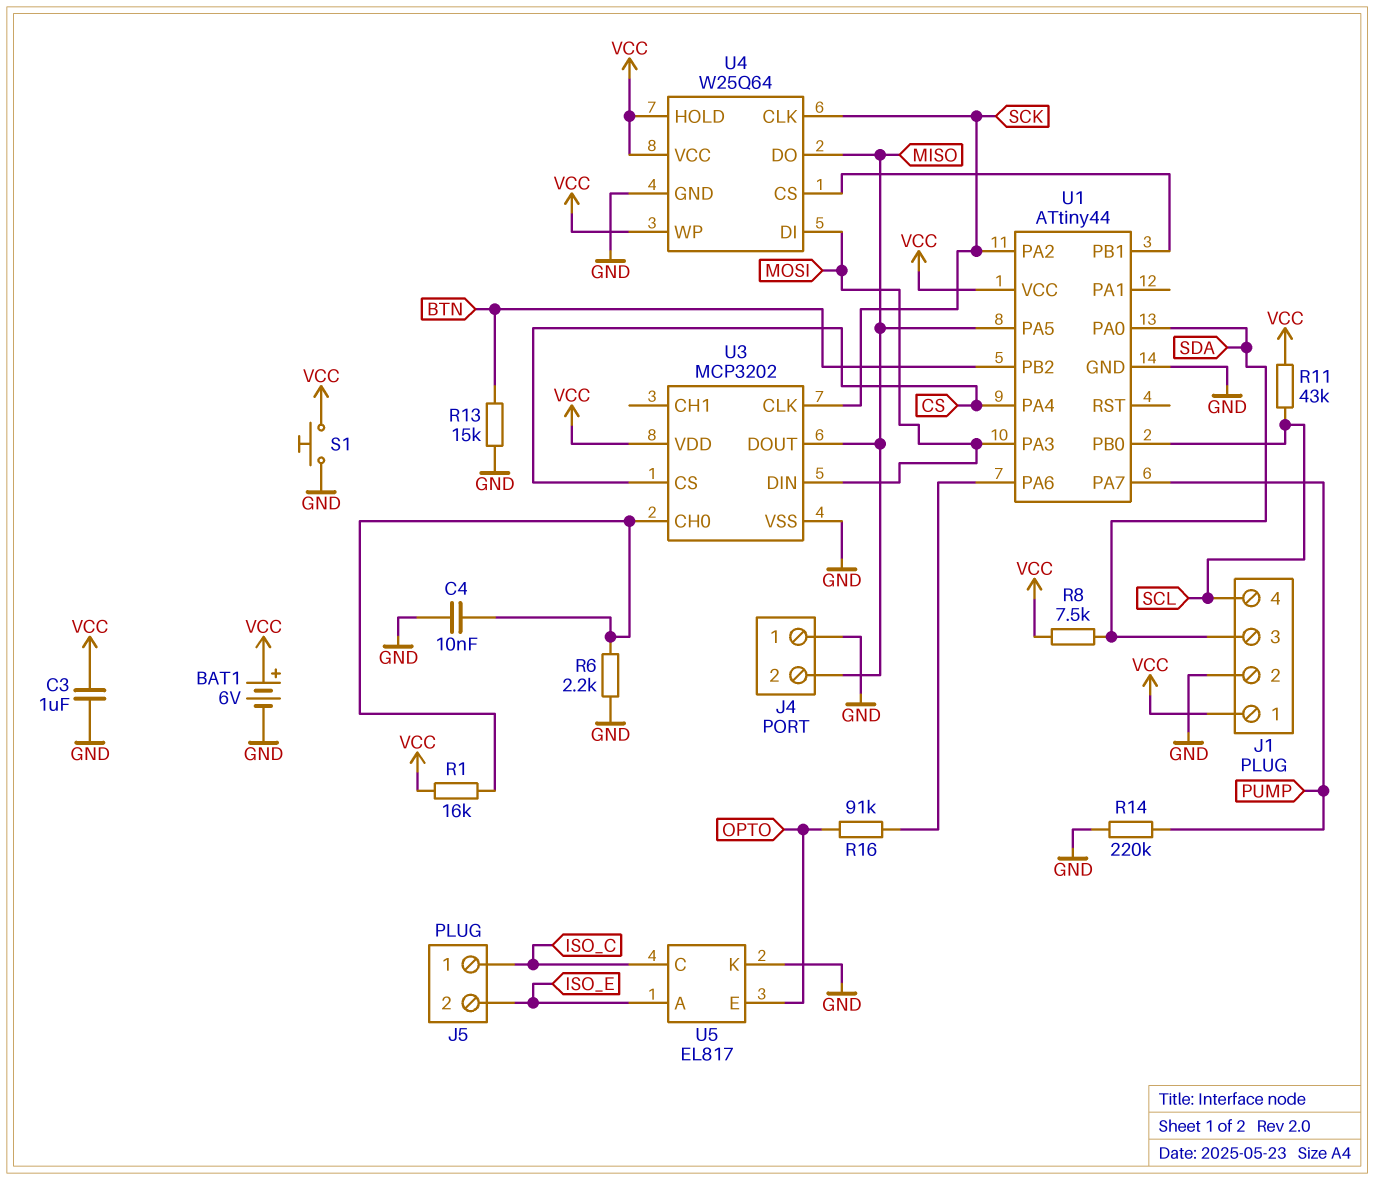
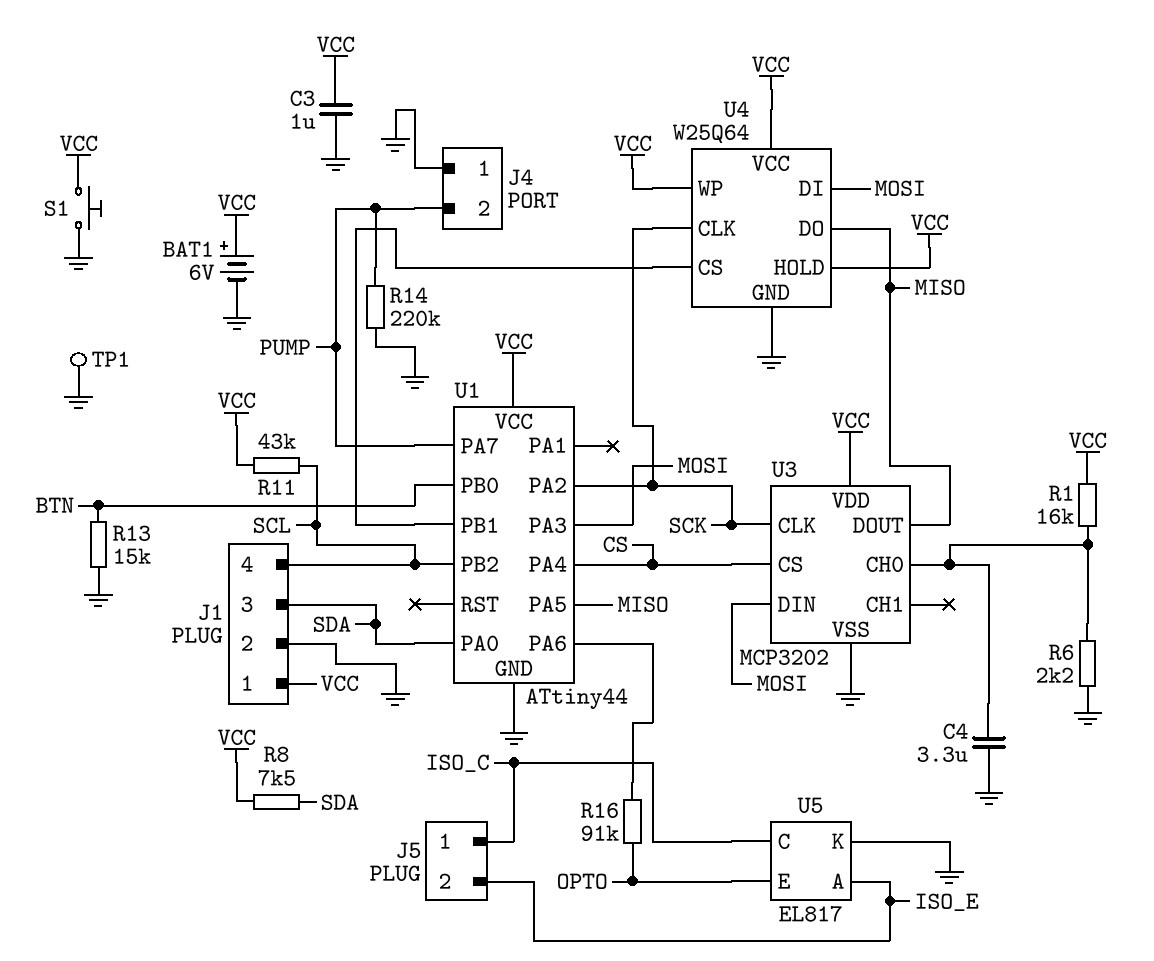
C4: 10nF (GND, U3/CH0) -> 3.3uF (GND, U3/CH0)
J4 pin 2: MISO -> PUMP
TP1: none -> test point (GND)
U1 pin PB0: SCL -> BTN
U1 pin PB2: BTN -> SCL

